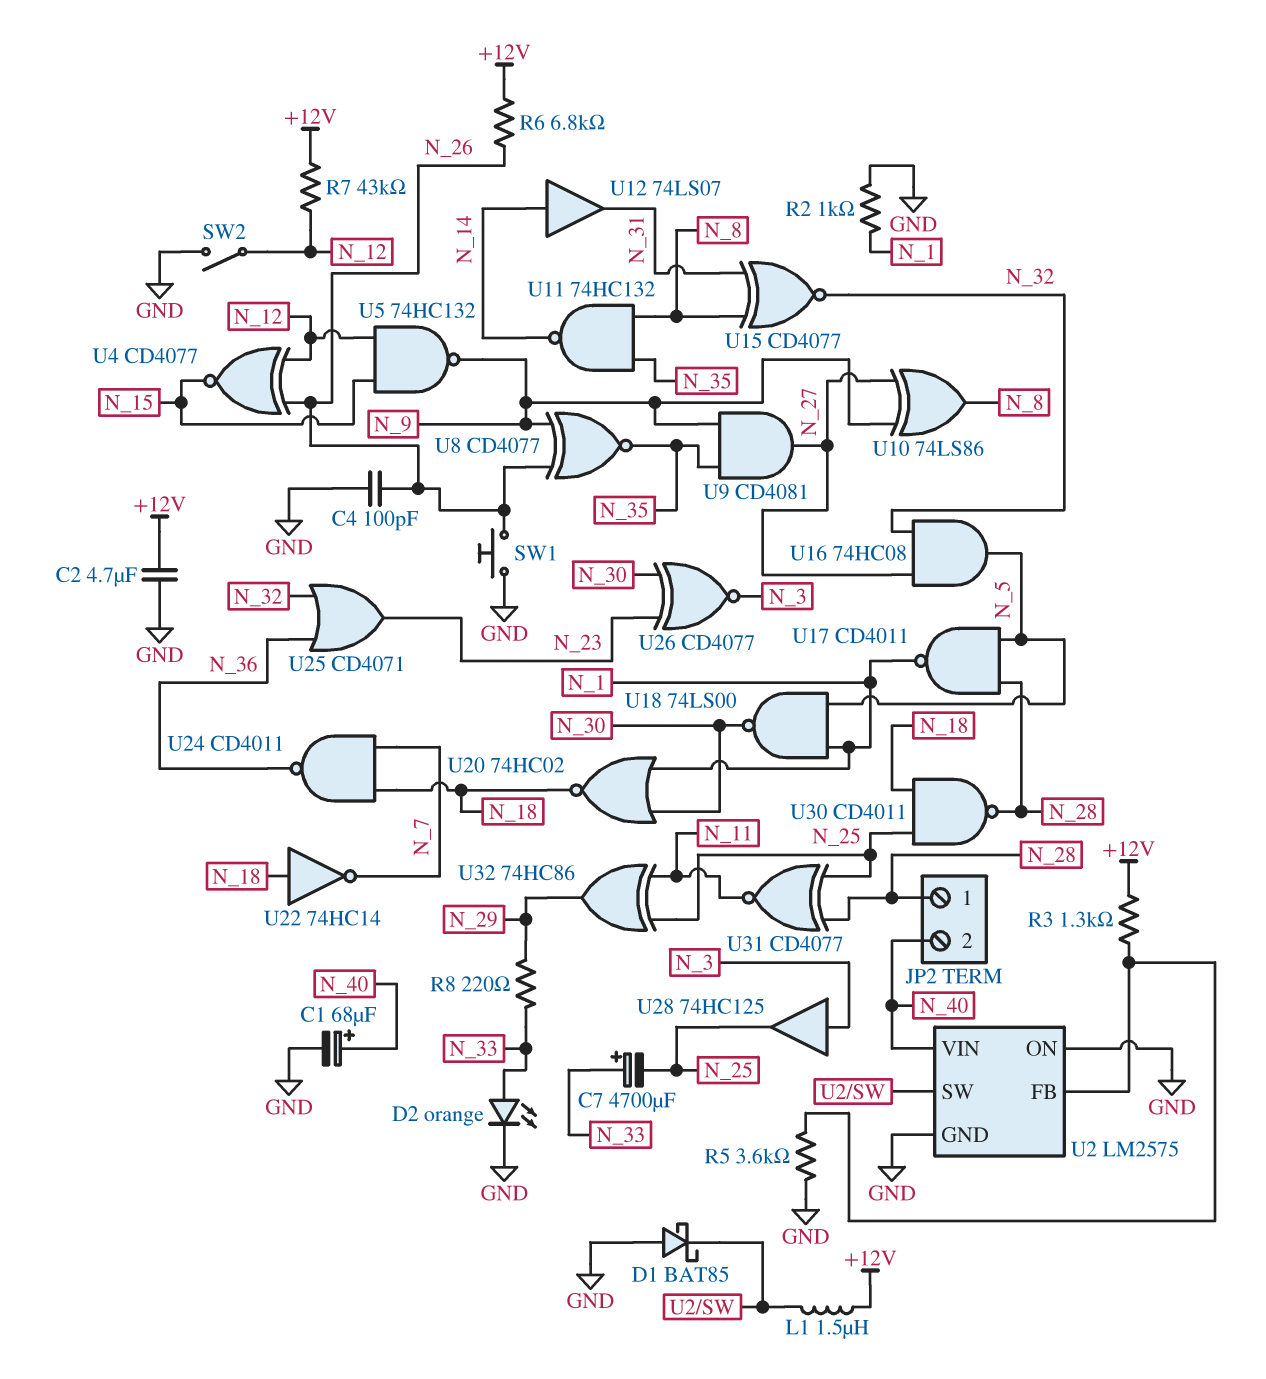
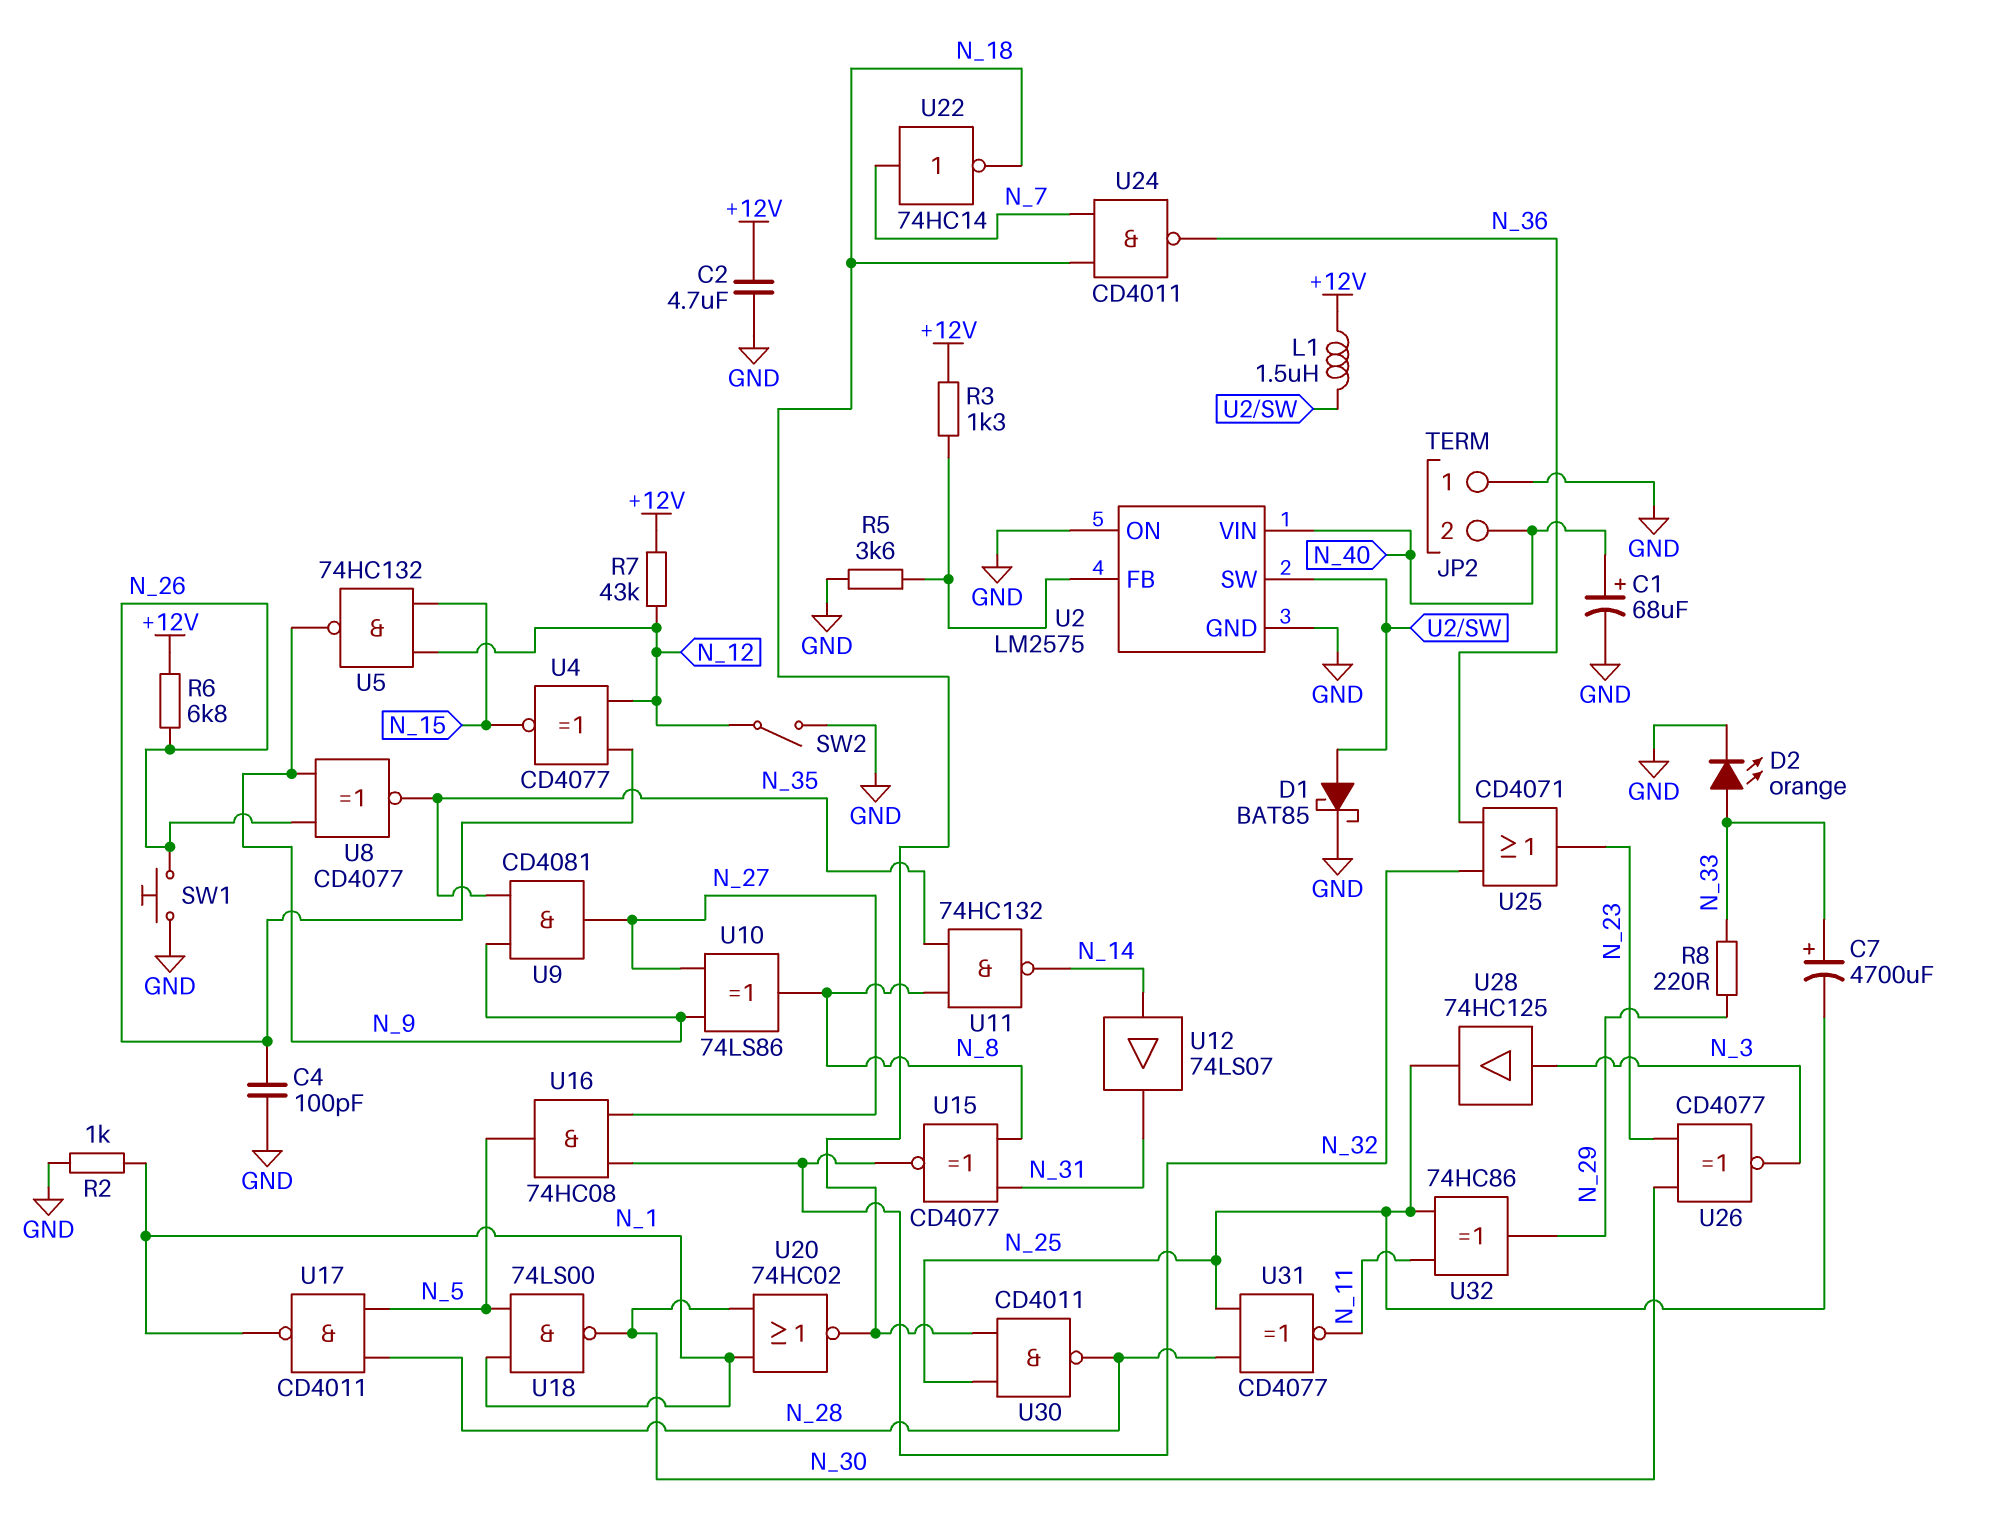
D1: schottky BAT85 (A GND, K U2/SW) -> schottky BAT85 (A U2/SW, K GND)
JP2 pin 1: N_28 -> GND
U22: NOT 74HC14 (in N_18, out N_7) -> NOT 74HC14 (in N_7, out N_18)

